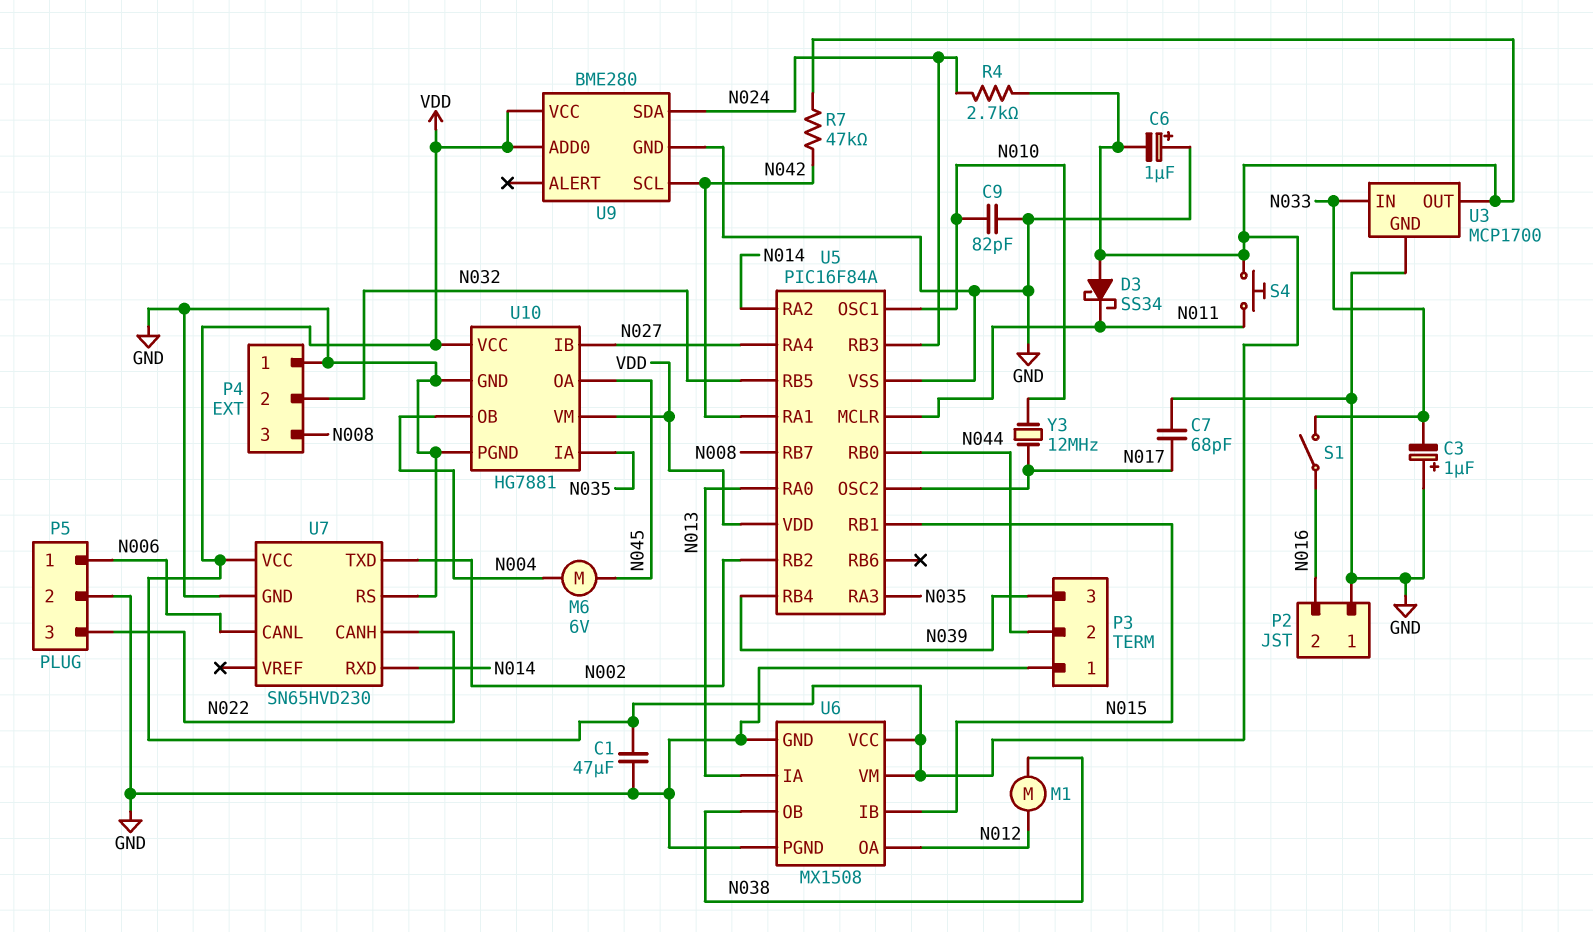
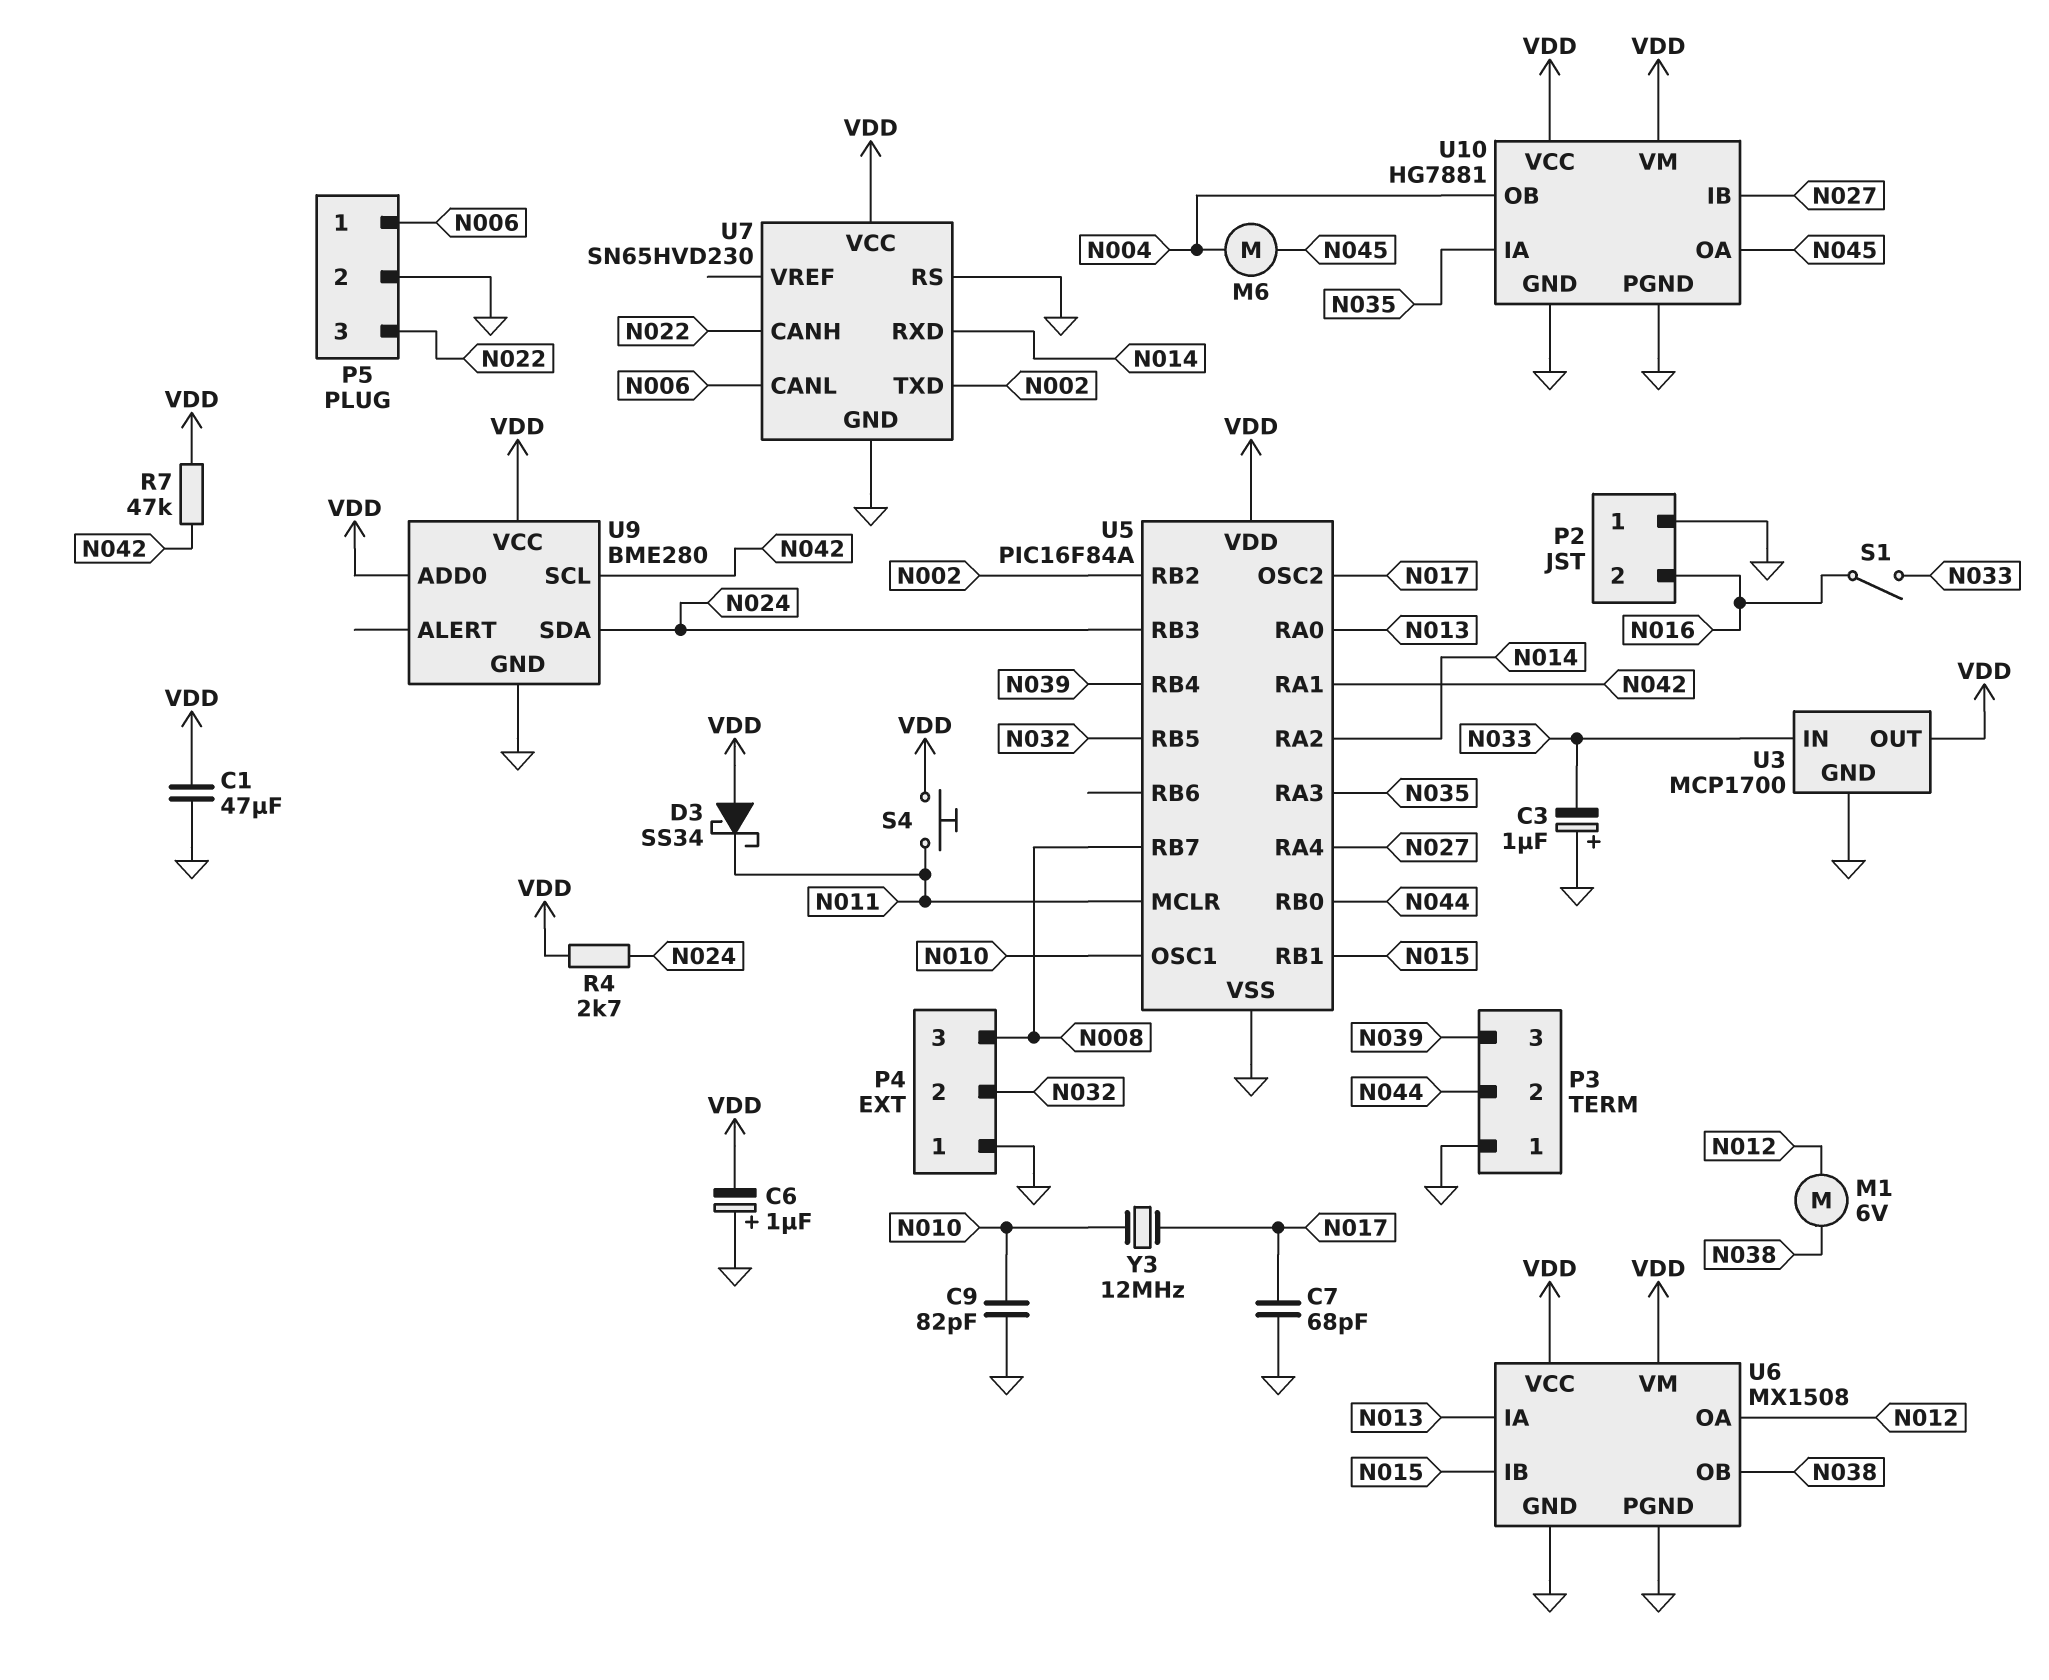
M1: motor (N012, N038) -> motor 6V (N012, N038)
M6: motor 6V (N004, N045) -> motor (N004, N045)

